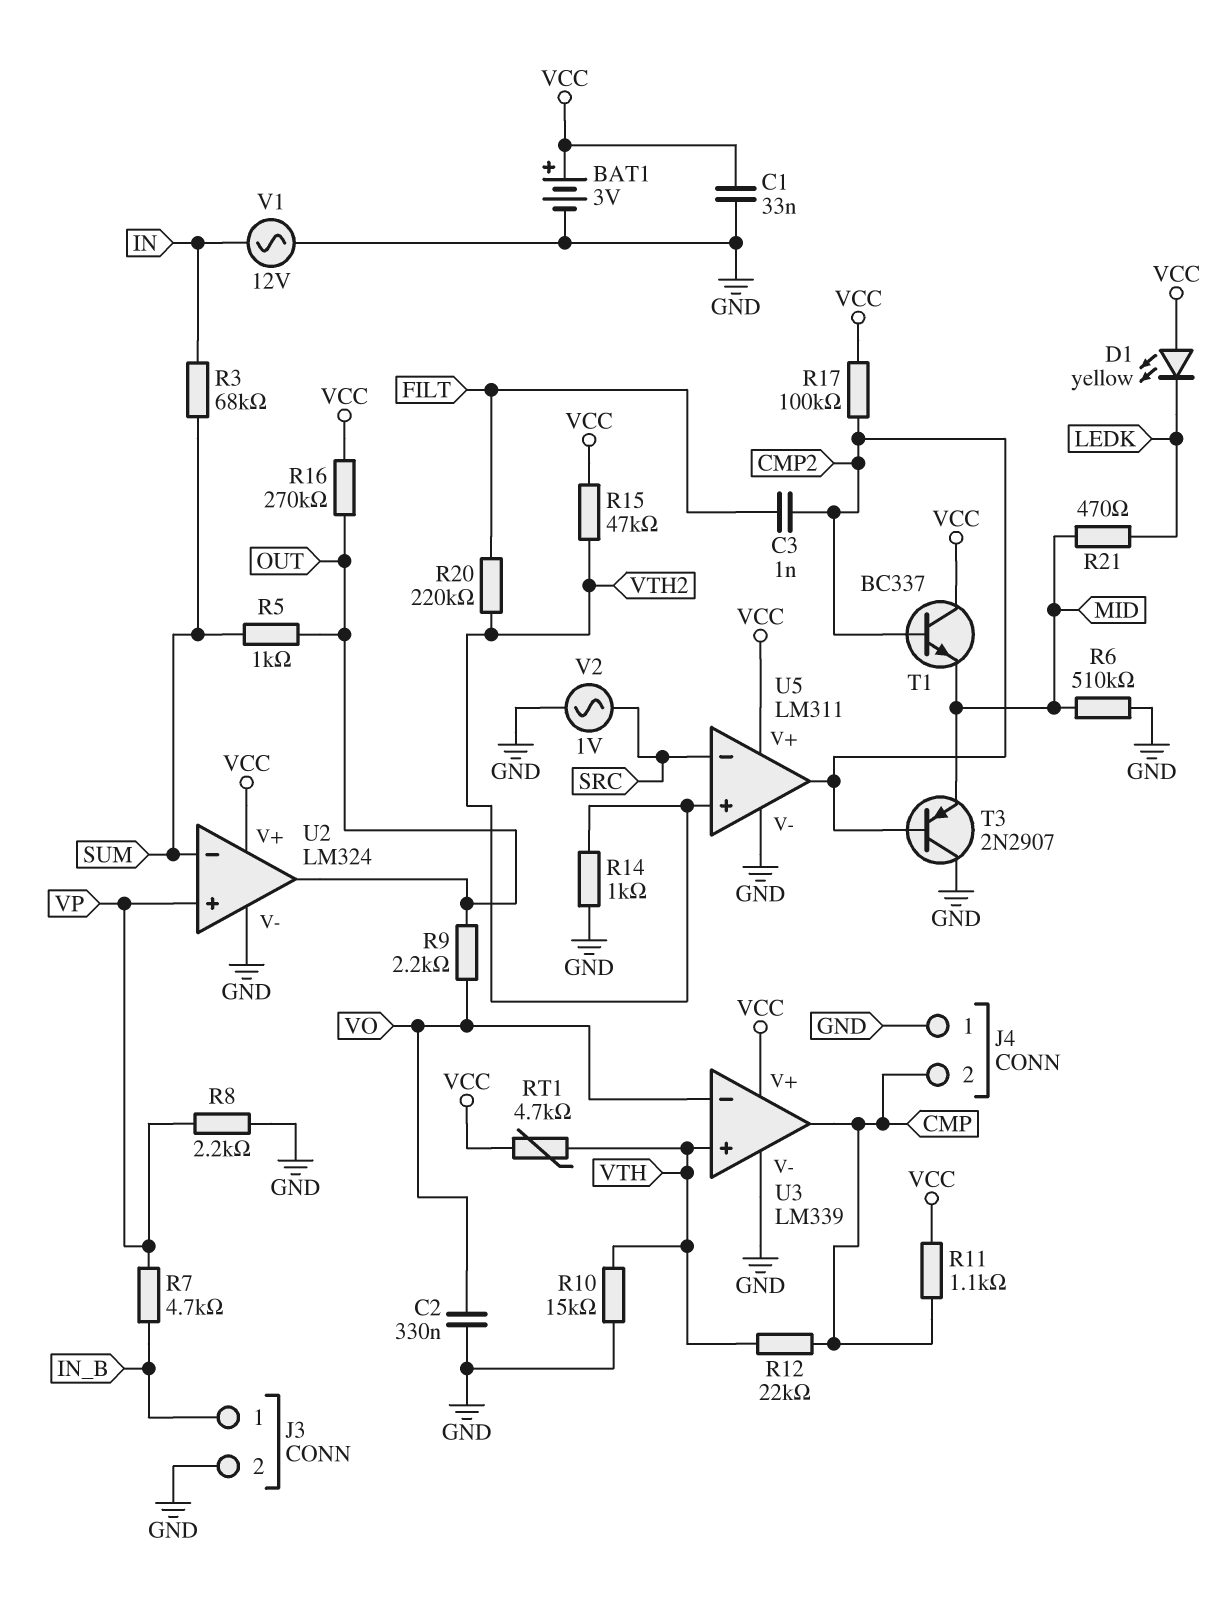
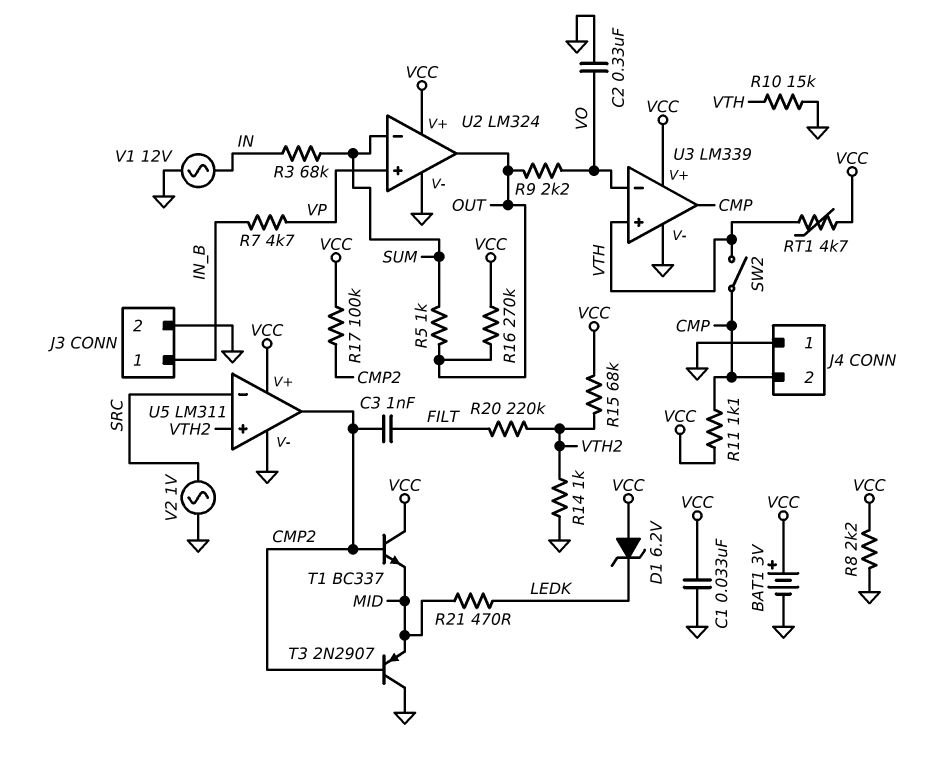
D1: LED yellow (A VCC, K LEDK) -> zener 6.2V (A VCC, K LEDK)
R6: 510k (GND, MID) -> none
R8: 2.2k (GND, VP) -> 2.2k (GND, VCC)
R12: 22k (CMP, VTH) -> none
R15: 47k (VCC, VTH2) -> 68k (VCC, VTH2)
SW2: none -> switch (CMP, VTH)

